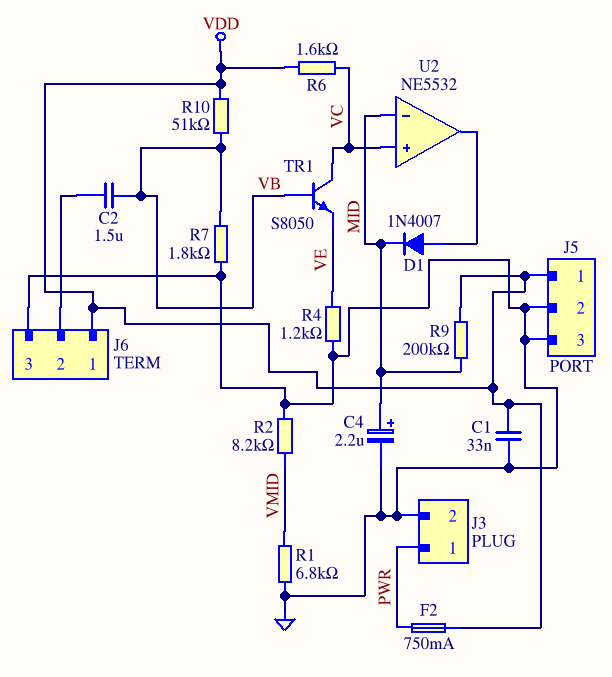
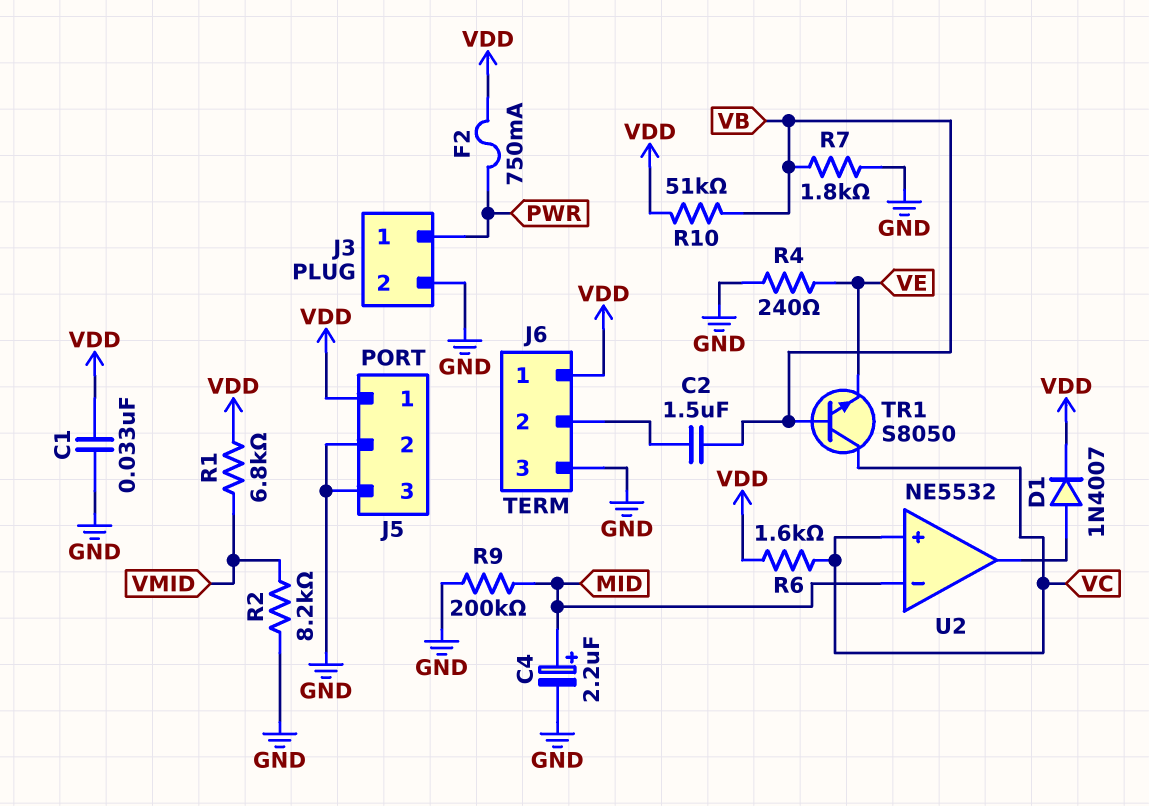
D1: diode 1N4007 (A U2/out, K MID) -> diode 1N4007 (A U2/out, K VDD)
R1: 6.8k (GND, VMID) -> 6.8k (VDD, VMID)
R4: 1.2k (GND, VE) -> 240 (GND, VE)
R9: 200k (MID, VDD) -> 200k (GND, MID)

